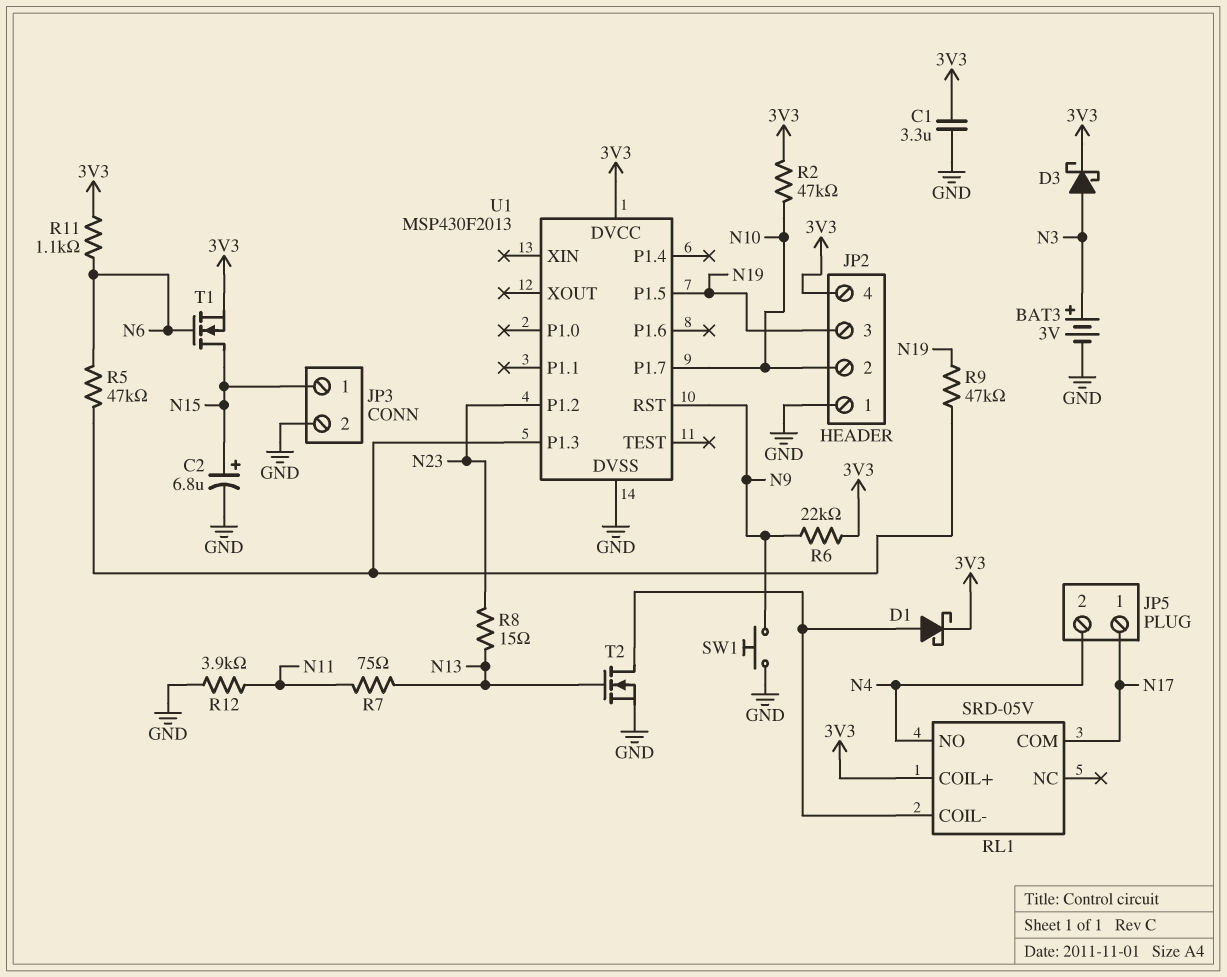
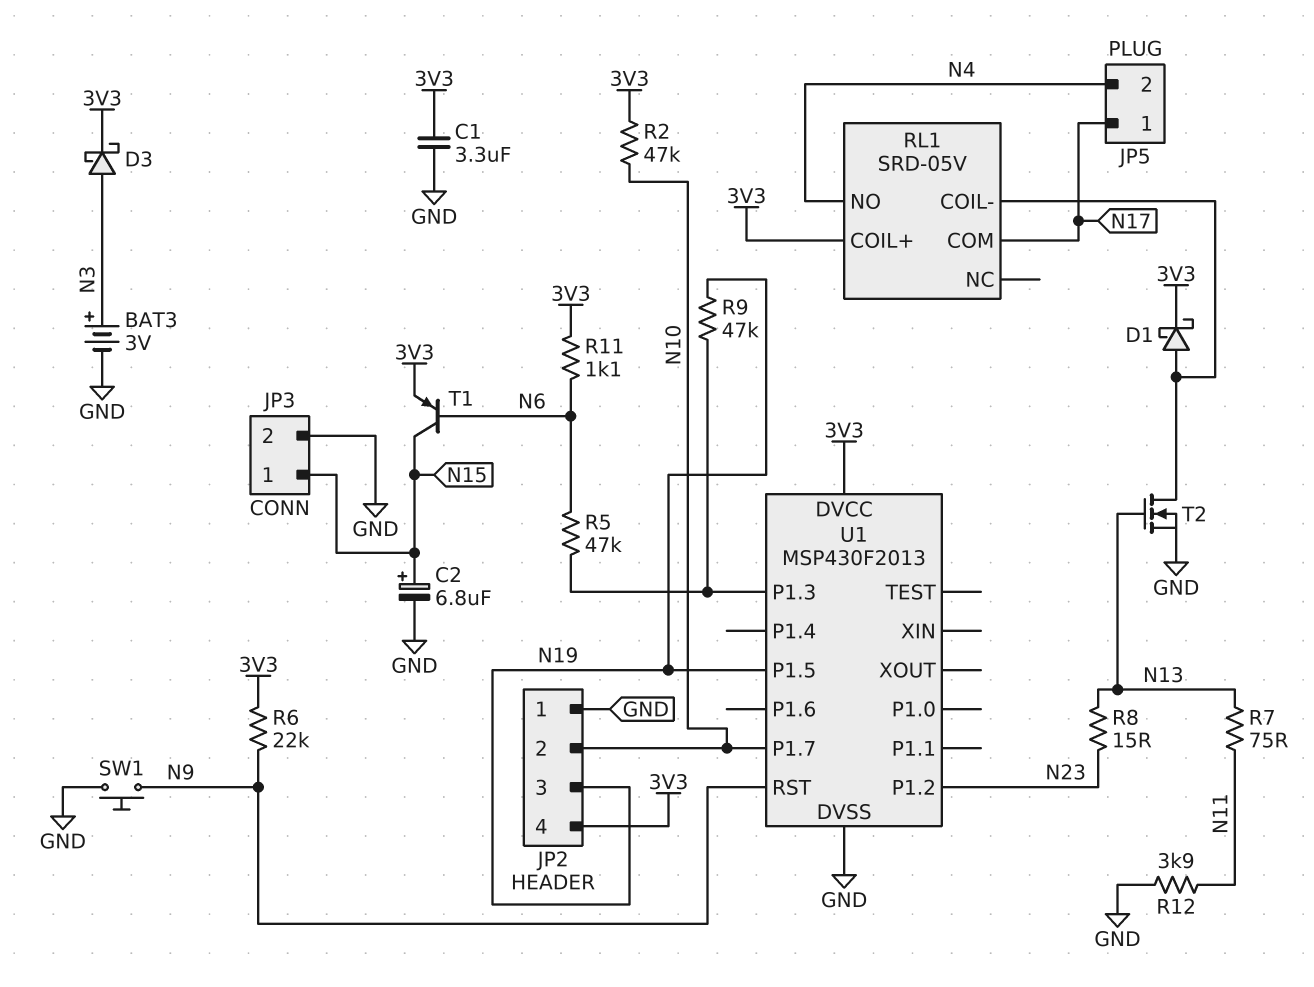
T1: NMOS (G N6, D N15, S 3V3) -> PNP (B N6, C N15, E 3V3)

